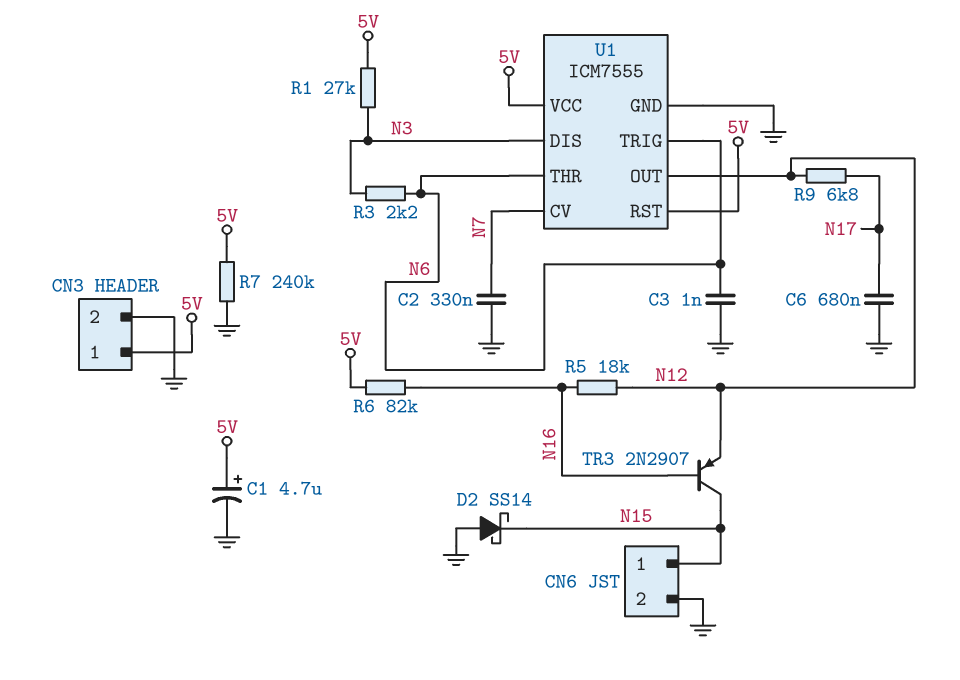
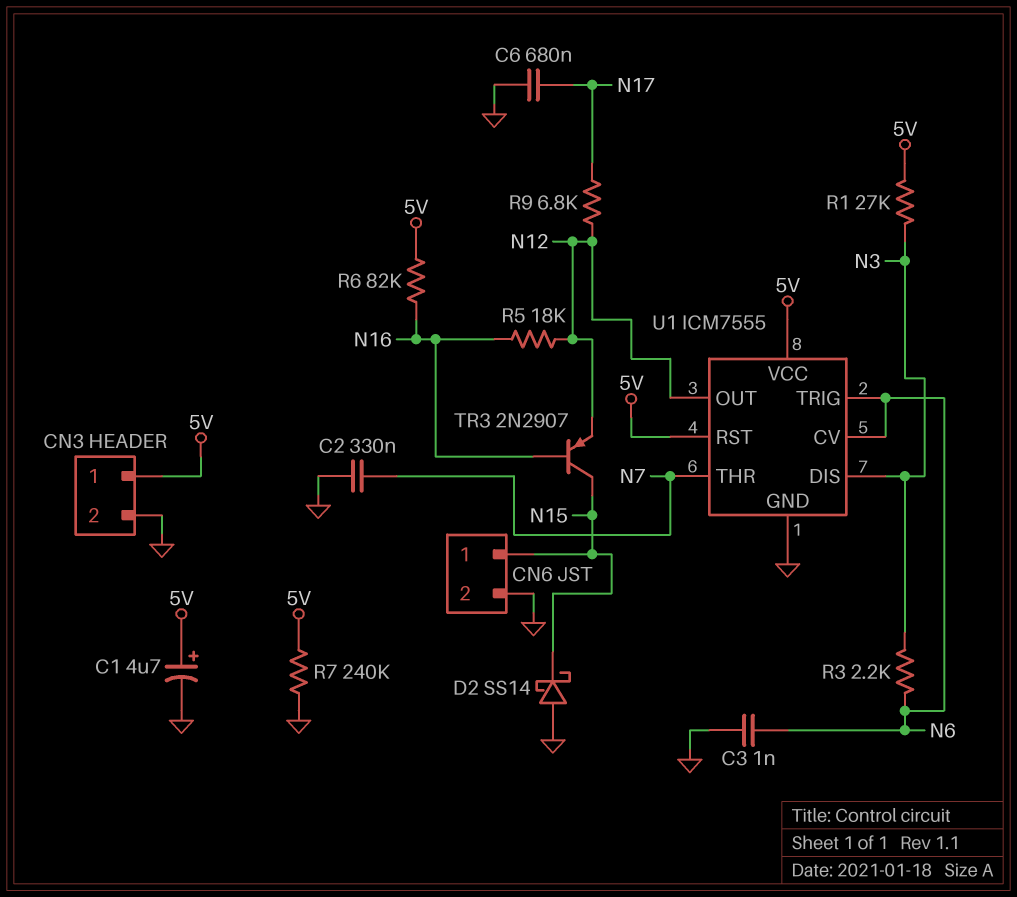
U1 pin CV: N7 -> N6
U1 pin THR: N6 -> N7

